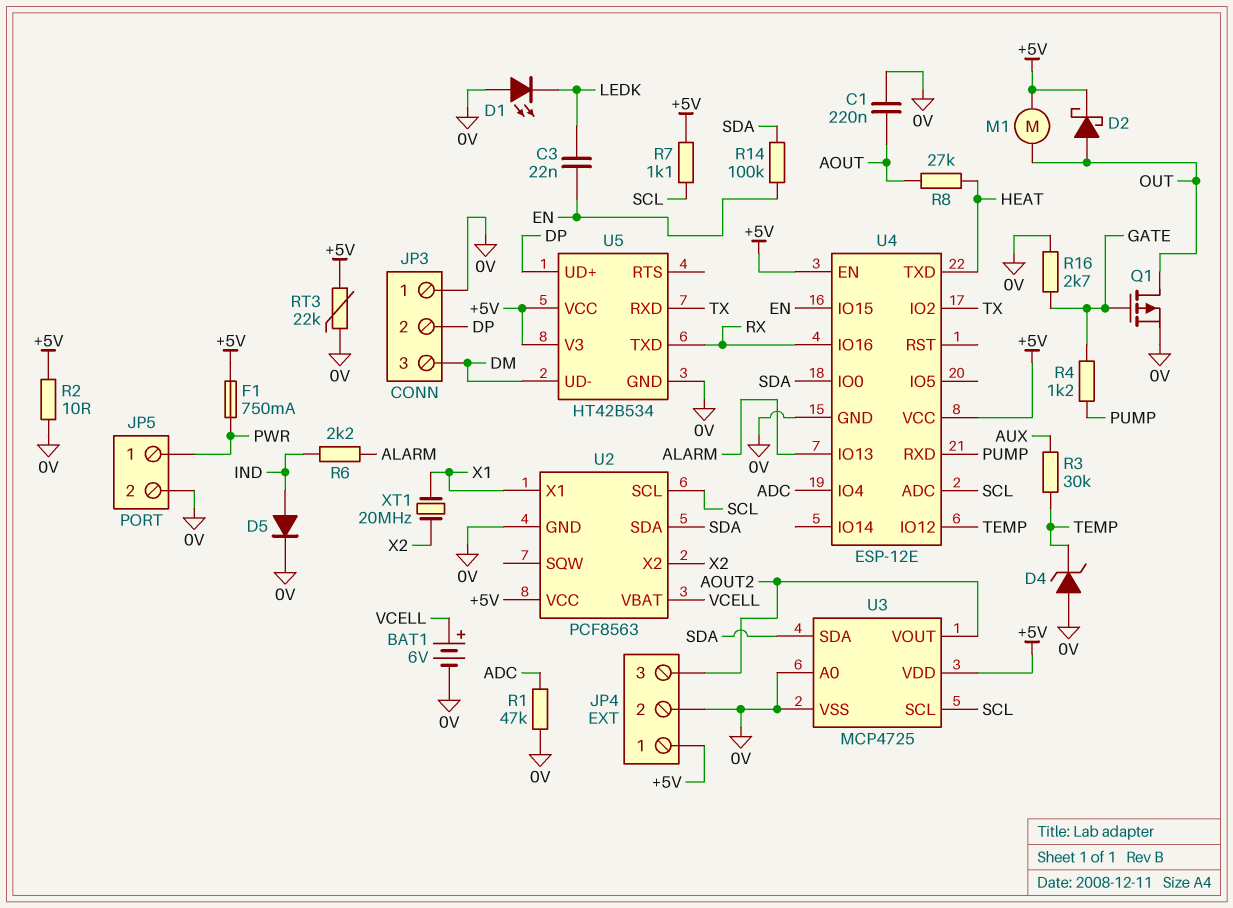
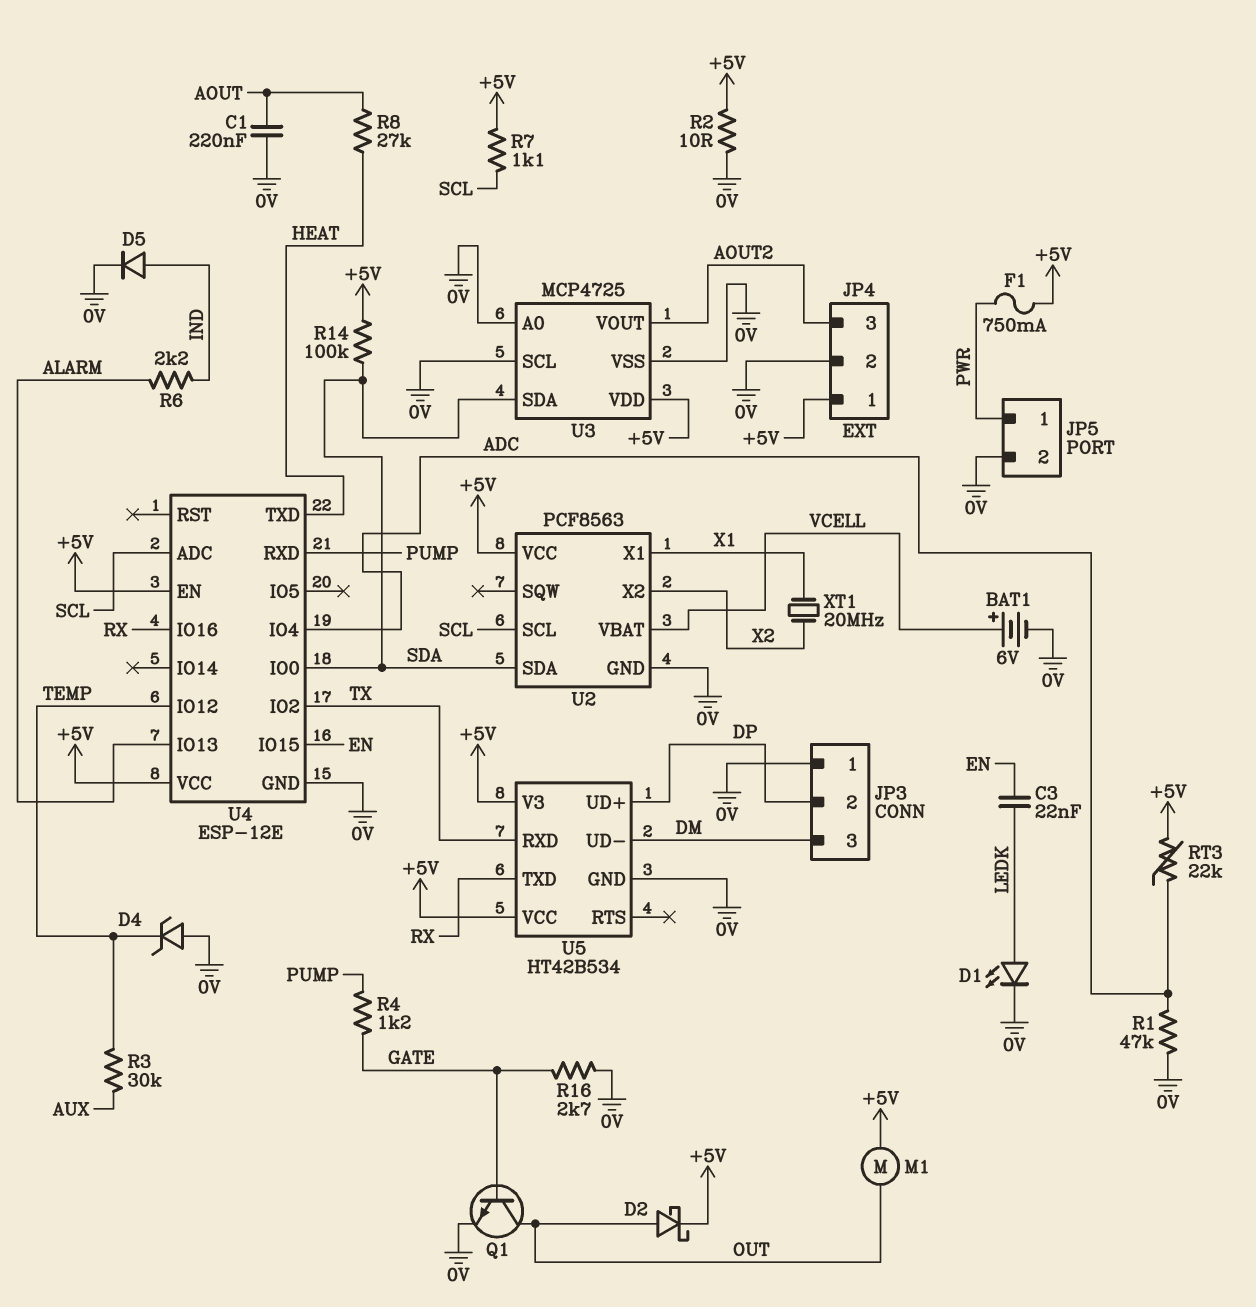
D1: LED (A 0V, K LEDK) -> LED (A LEDK, K 0V)
Q1: PMOS (G GATE, D OUT, S 0V) -> NPN (B GATE, C OUT, E 0V)
R14: 100k (EN, SDA) -> 100k (+5V, SDA)
RT3: 22k (+5V, 0V) -> 22k (+5V, ADC)
U3 pin SCL: SCL -> 0V

